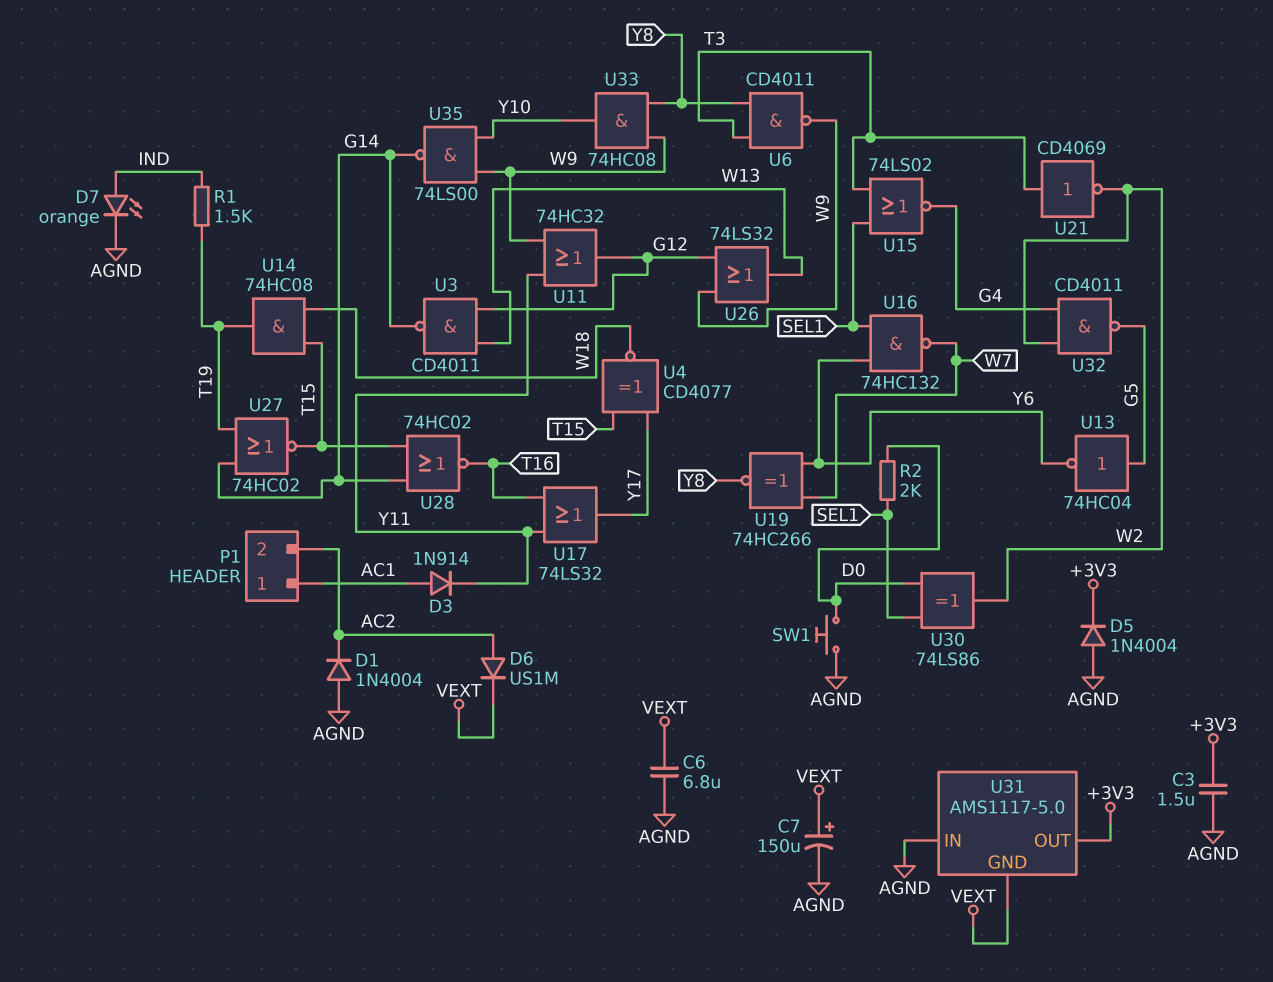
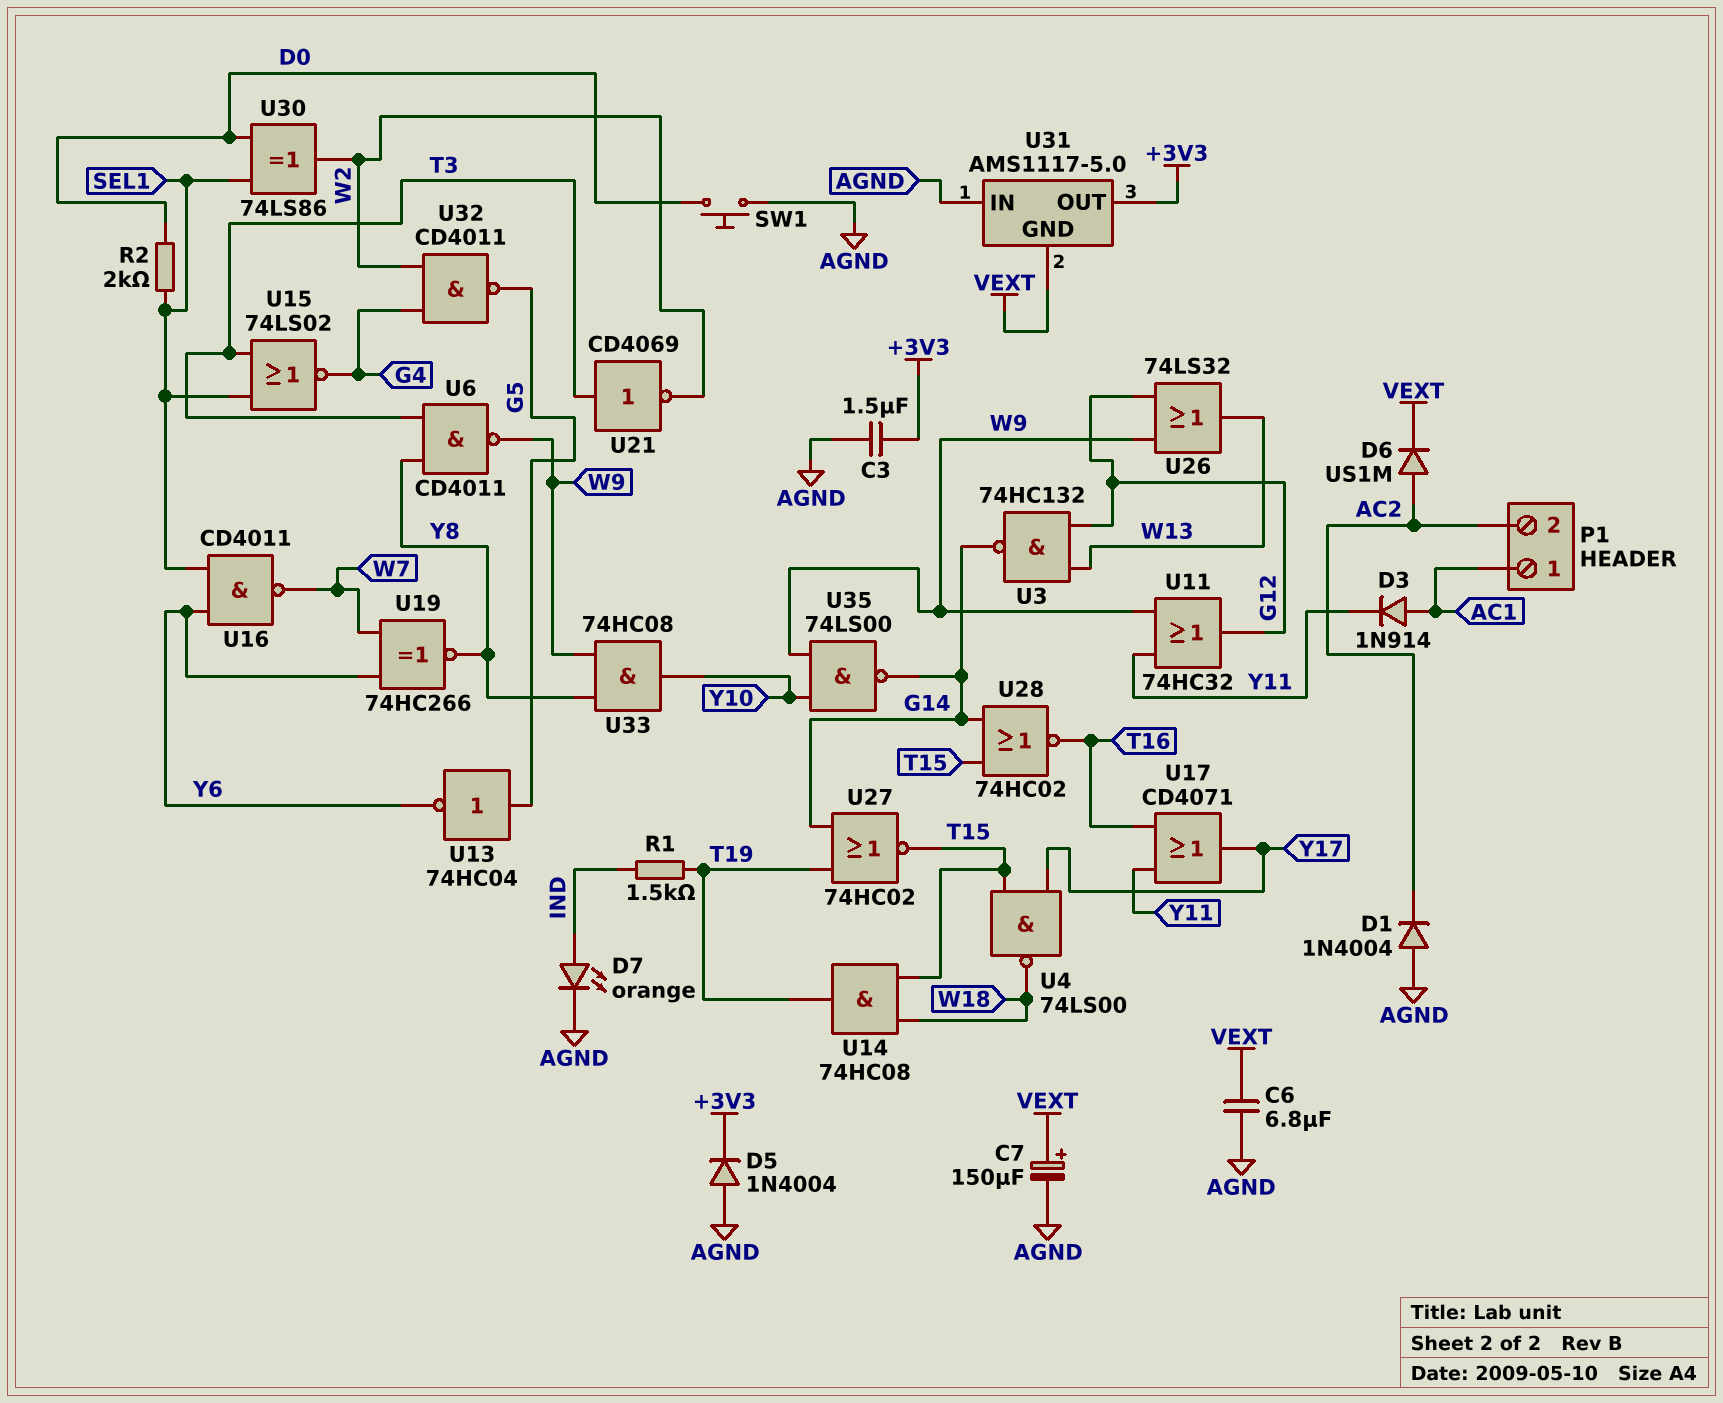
U3: NAND CD4011 (in G12, in W13, out G14) -> NAND 74HC132 (in G12, in W13, out G14)
U4: XNOR CD4077 (in T15, in Y17, out W18) -> NAND 74LS00 (in T15, in Y17, out W18)
U16: NAND 74HC132 (in SEL1, in Y6, out W7) -> NAND CD4011 (in SEL1, in Y6, out W7)
U17: OR 74LS32 (in T16, in Y11, out Y17) -> OR CD4071 (in T16, in Y11, out Y17)

